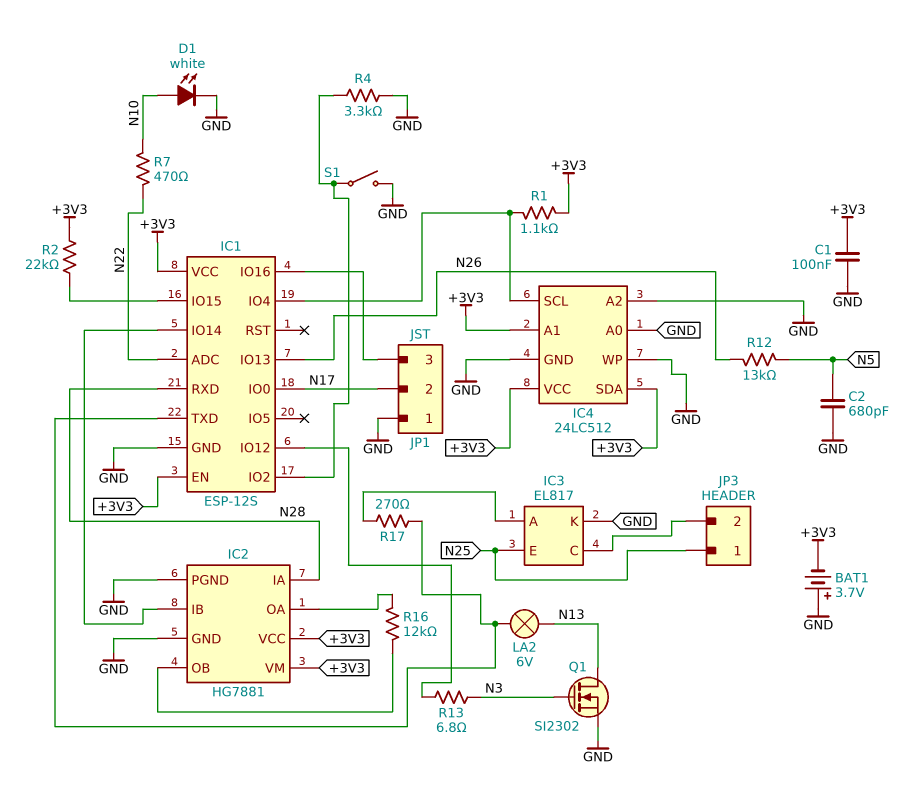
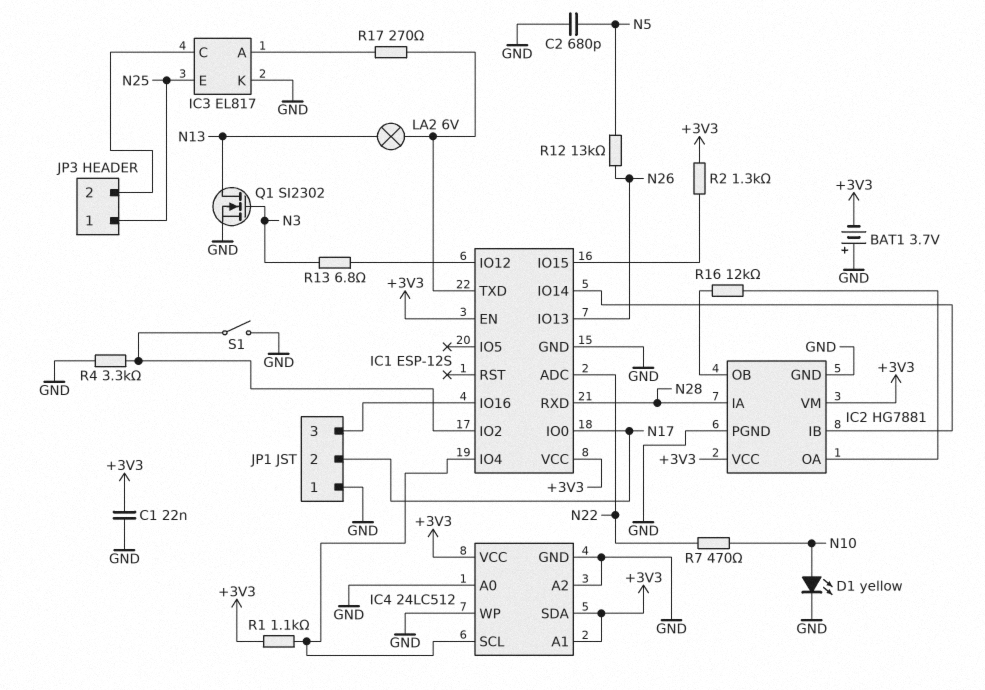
C1: 100nF (+3V3, GND) -> 22nF (+3V3, GND)
D1: LED white (A N10, K GND) -> LED yellow (A N10, K GND)
R2: 22k (+3V3, IC1/IO15) -> 1.3k (+3V3, IC1/IO15)

